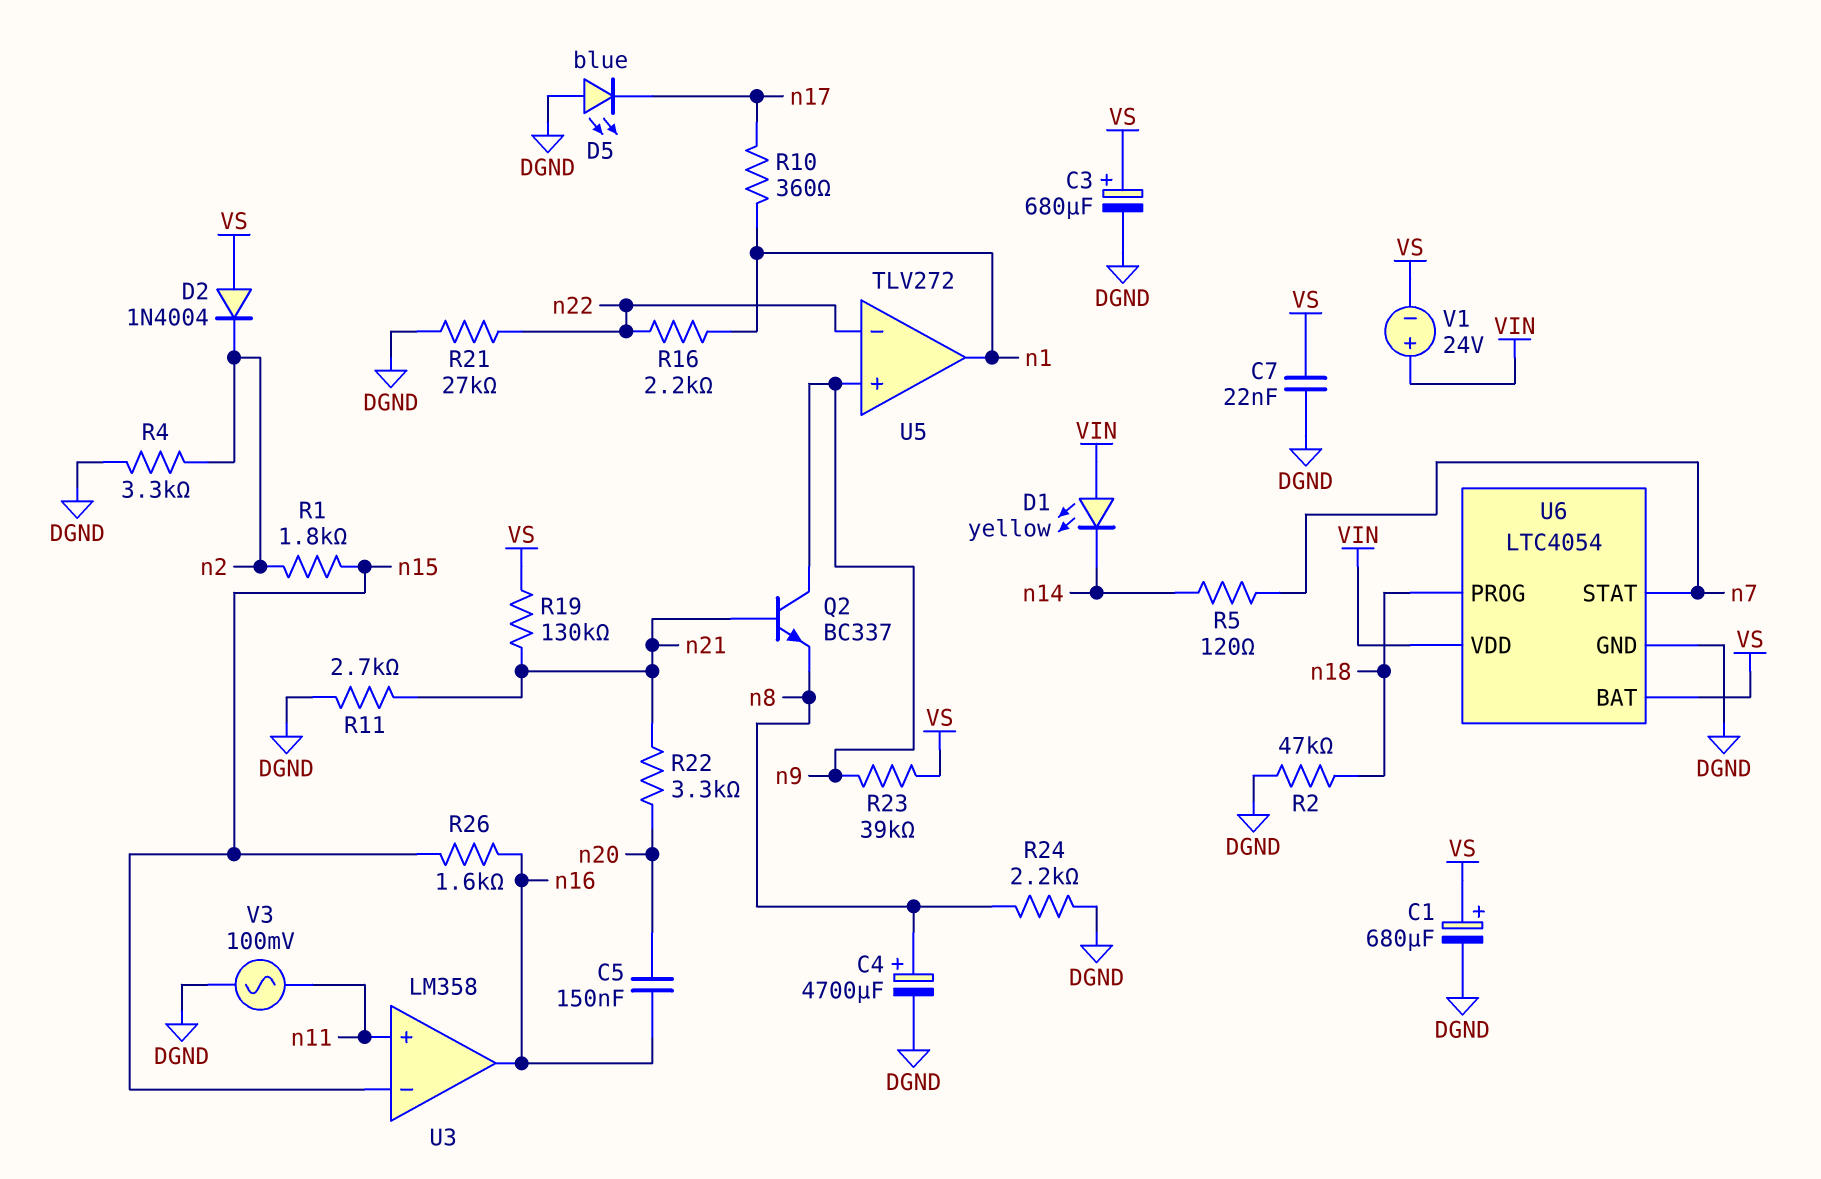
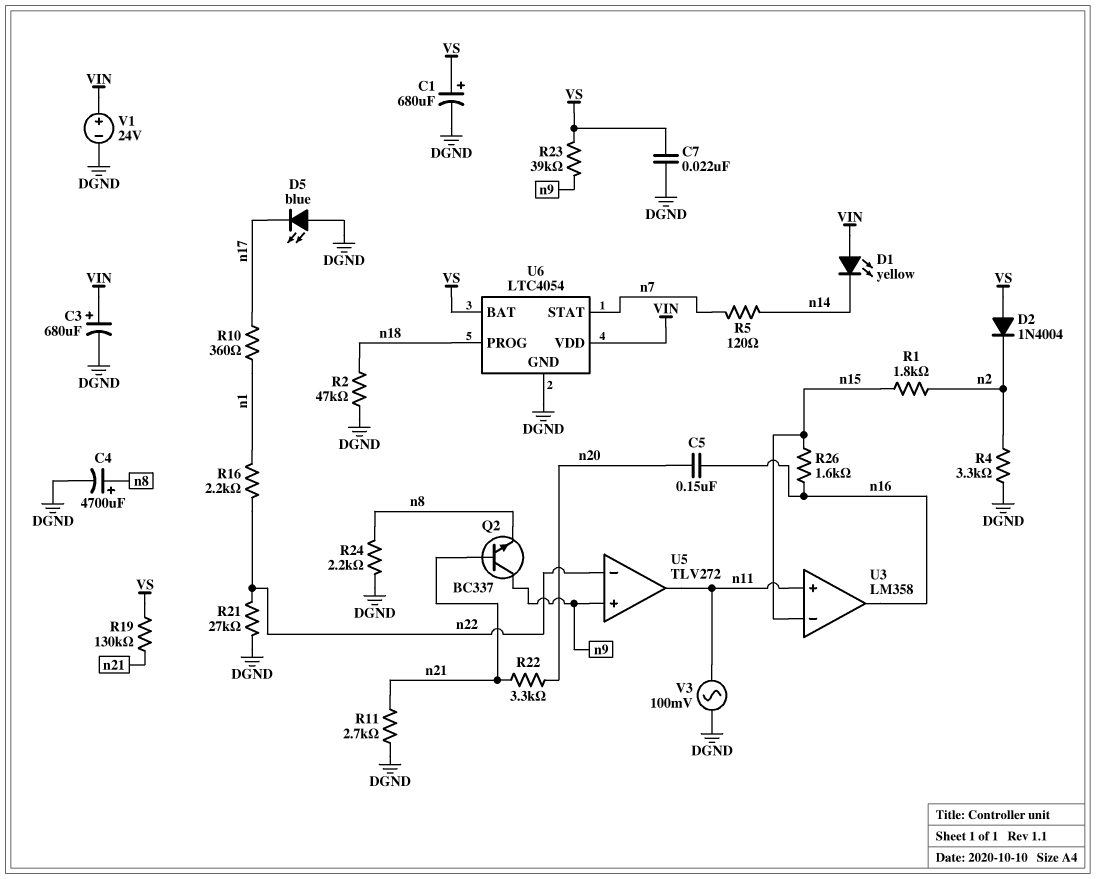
C3: 680uF (plus VS, minus DGND) -> 680uF (plus VIN, minus DGND)
U5 pin out: n1 -> n11
V1: 24V (plus VIN, minus VS) -> 24V (plus VIN, minus DGND)

